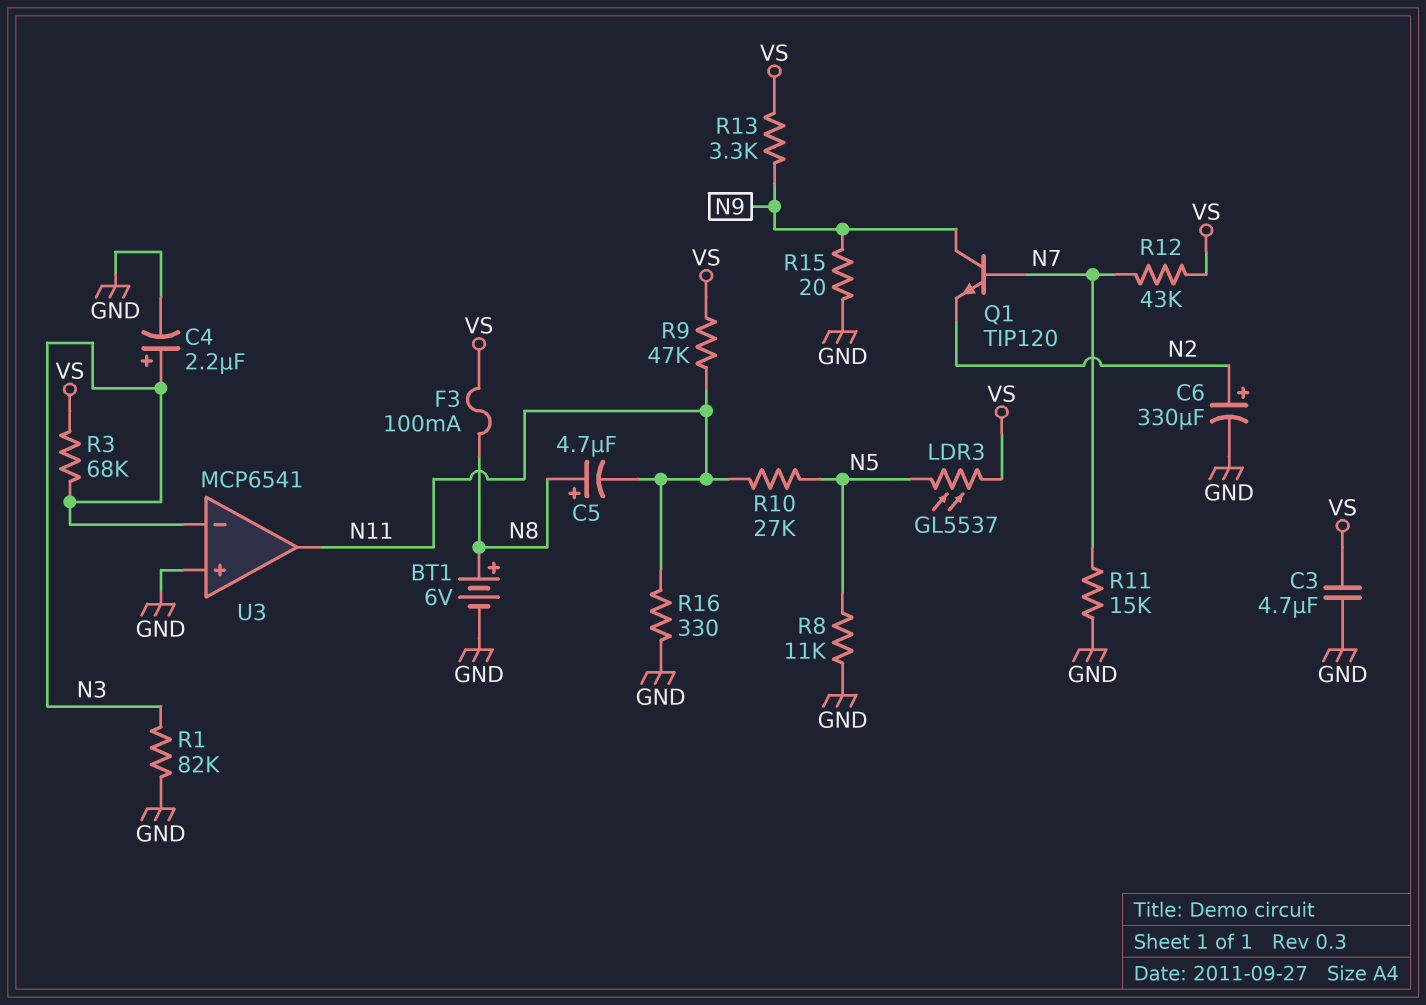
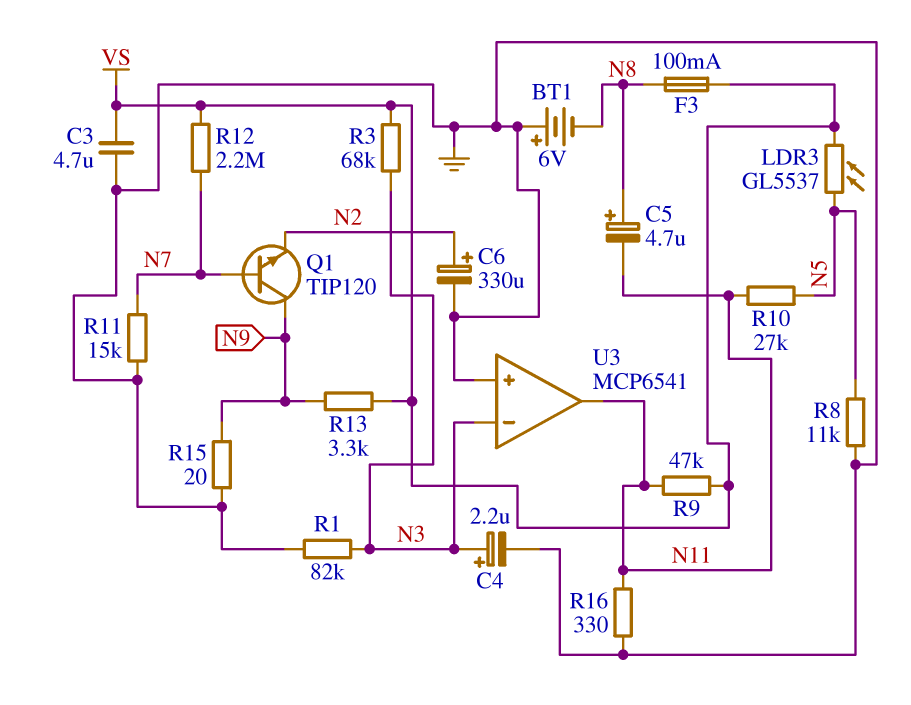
BT1: 6V (plus N8, minus GND) -> 6V (plus GND, minus N8)
R12: 43k (N7, VS) -> 2.2M (N7, VS)

